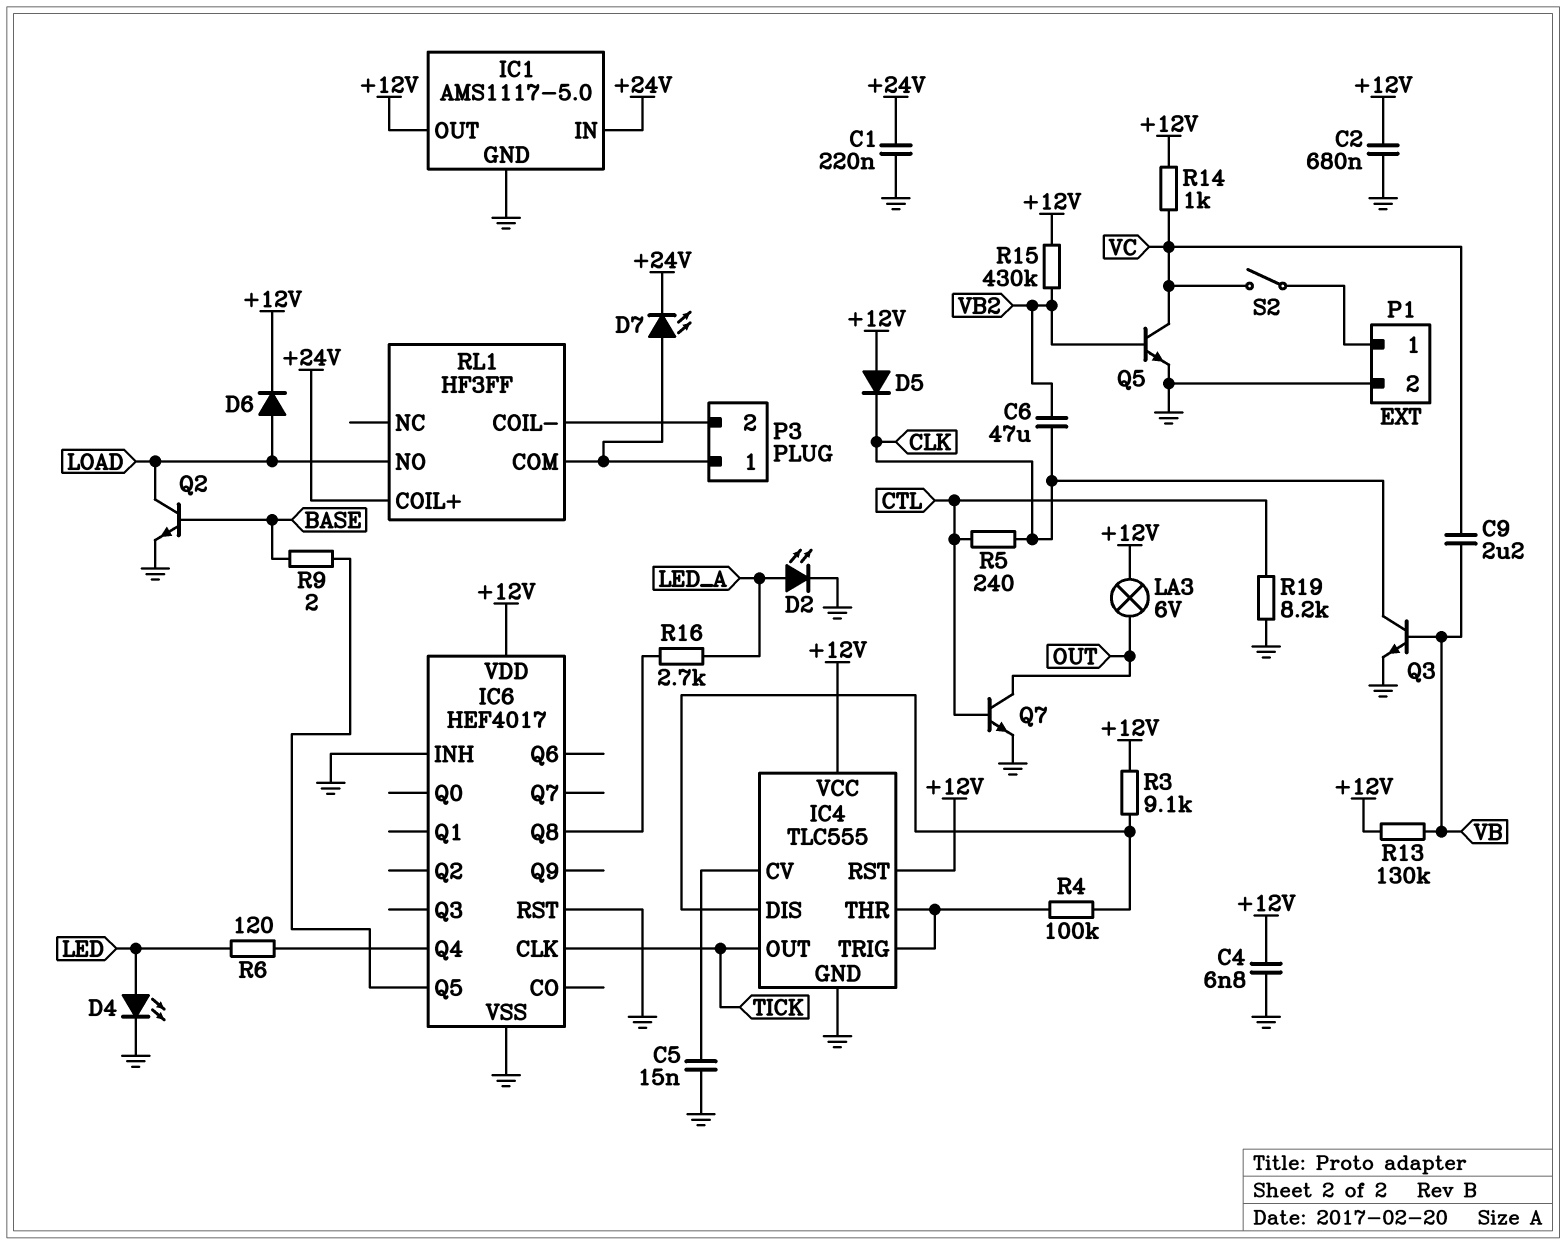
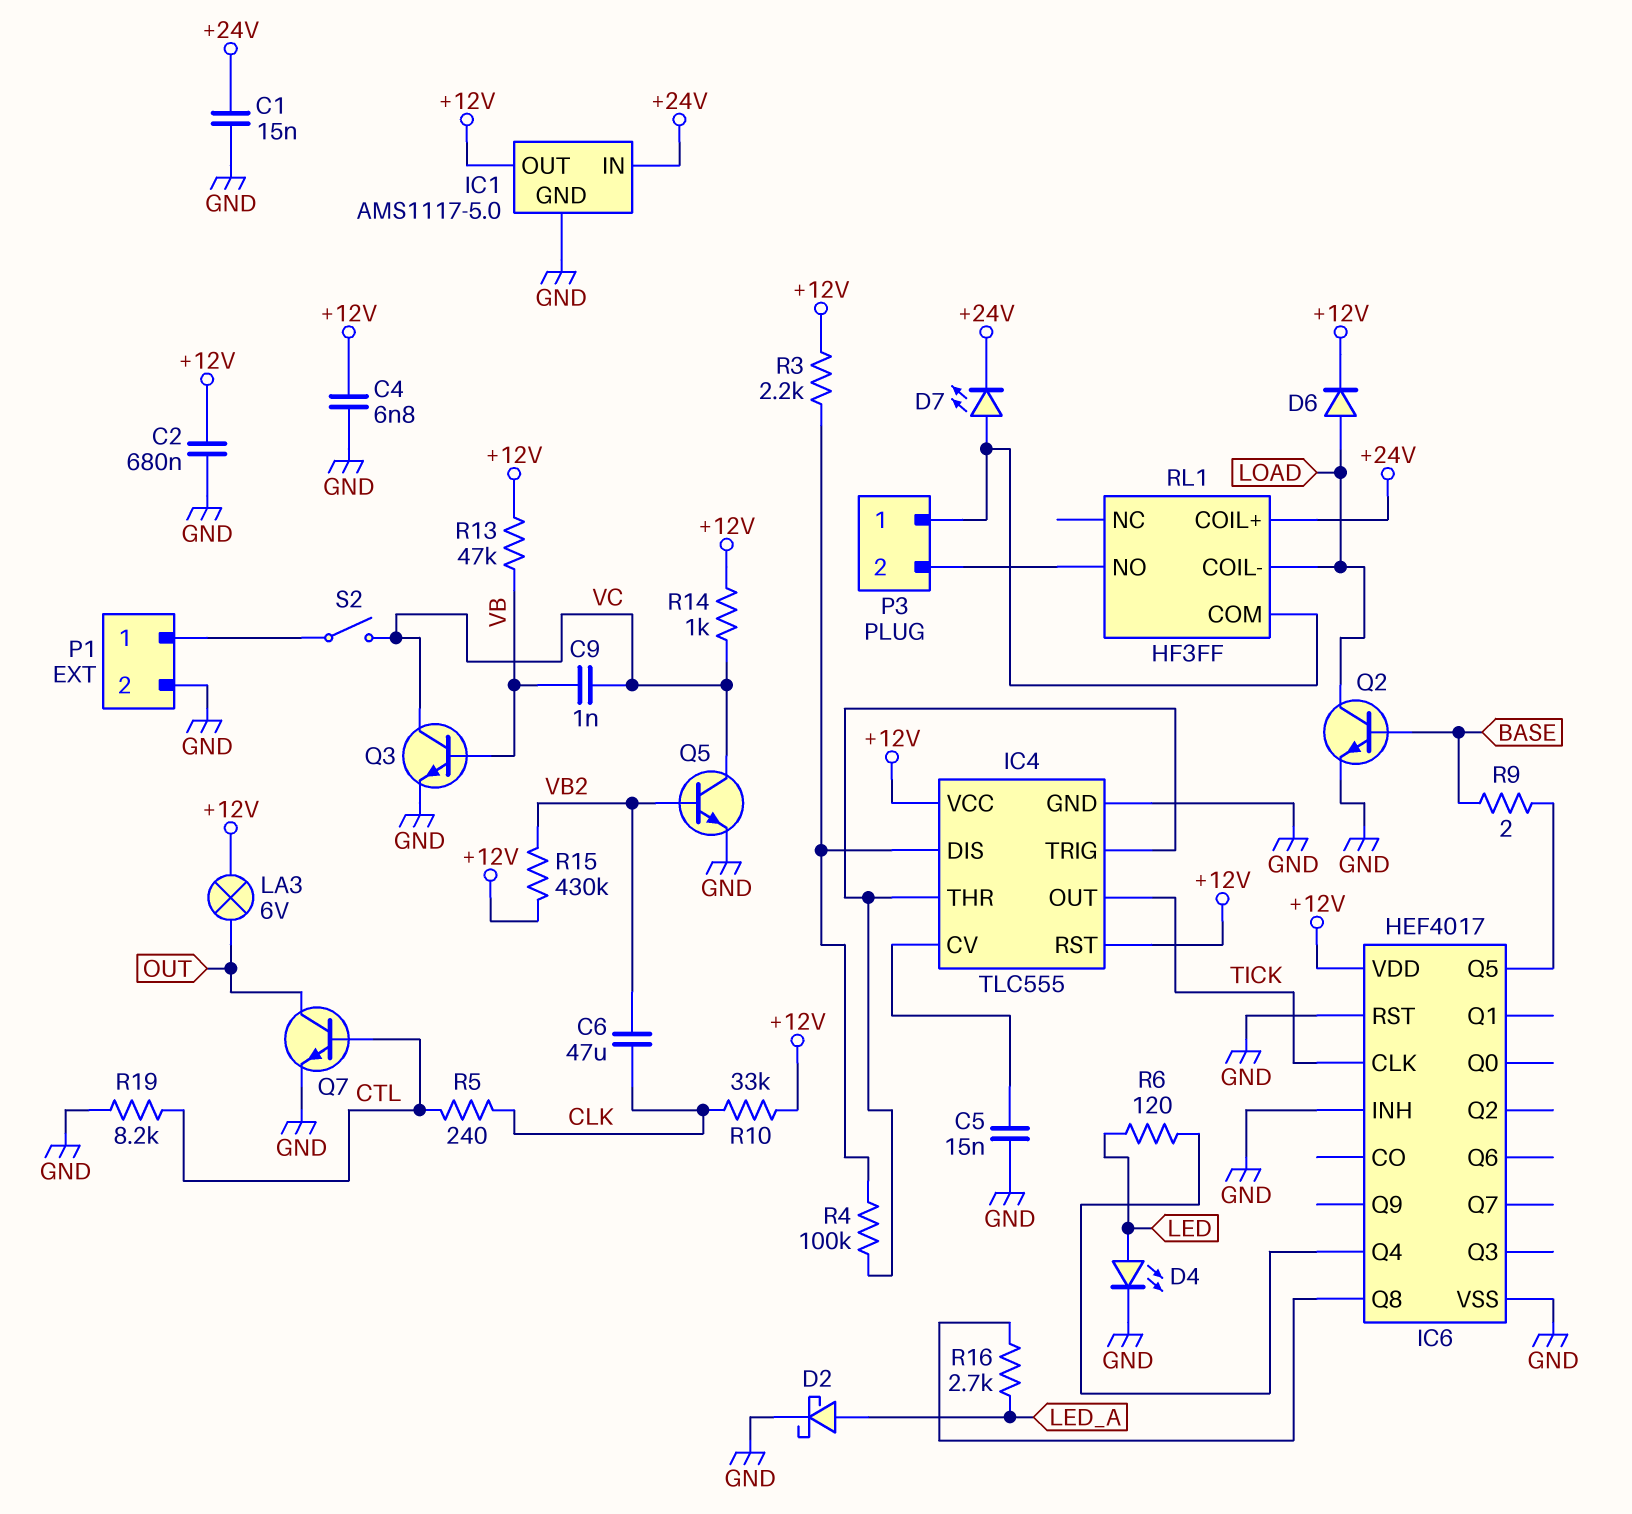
C1: 220nF (+24V, GND) -> 15nF (+24V, GND)
C9: 2.2uF (VB, VC) -> 1nF (VB, VC)
D2: LED (A LED_A, K GND) -> schottky (A LED_A, K GND)
D5: diode (A +12V, K CLK) -> none
Q3: NPN (B VB, C CLK, E GND) -> NPN (B VB, C VC, E GND)
R3: 9.1k (+12V, IC4/DIS) -> 2.2k (+12V, IC4/DIS)
R10: none -> 33k (+12V, CLK)
R13: 130k (+12V, VB) -> 47k (+12V, VB)
RL1 pin COIL-: P3/2 -> LOAD
RL1 pin NO: LOAD -> P3/2

